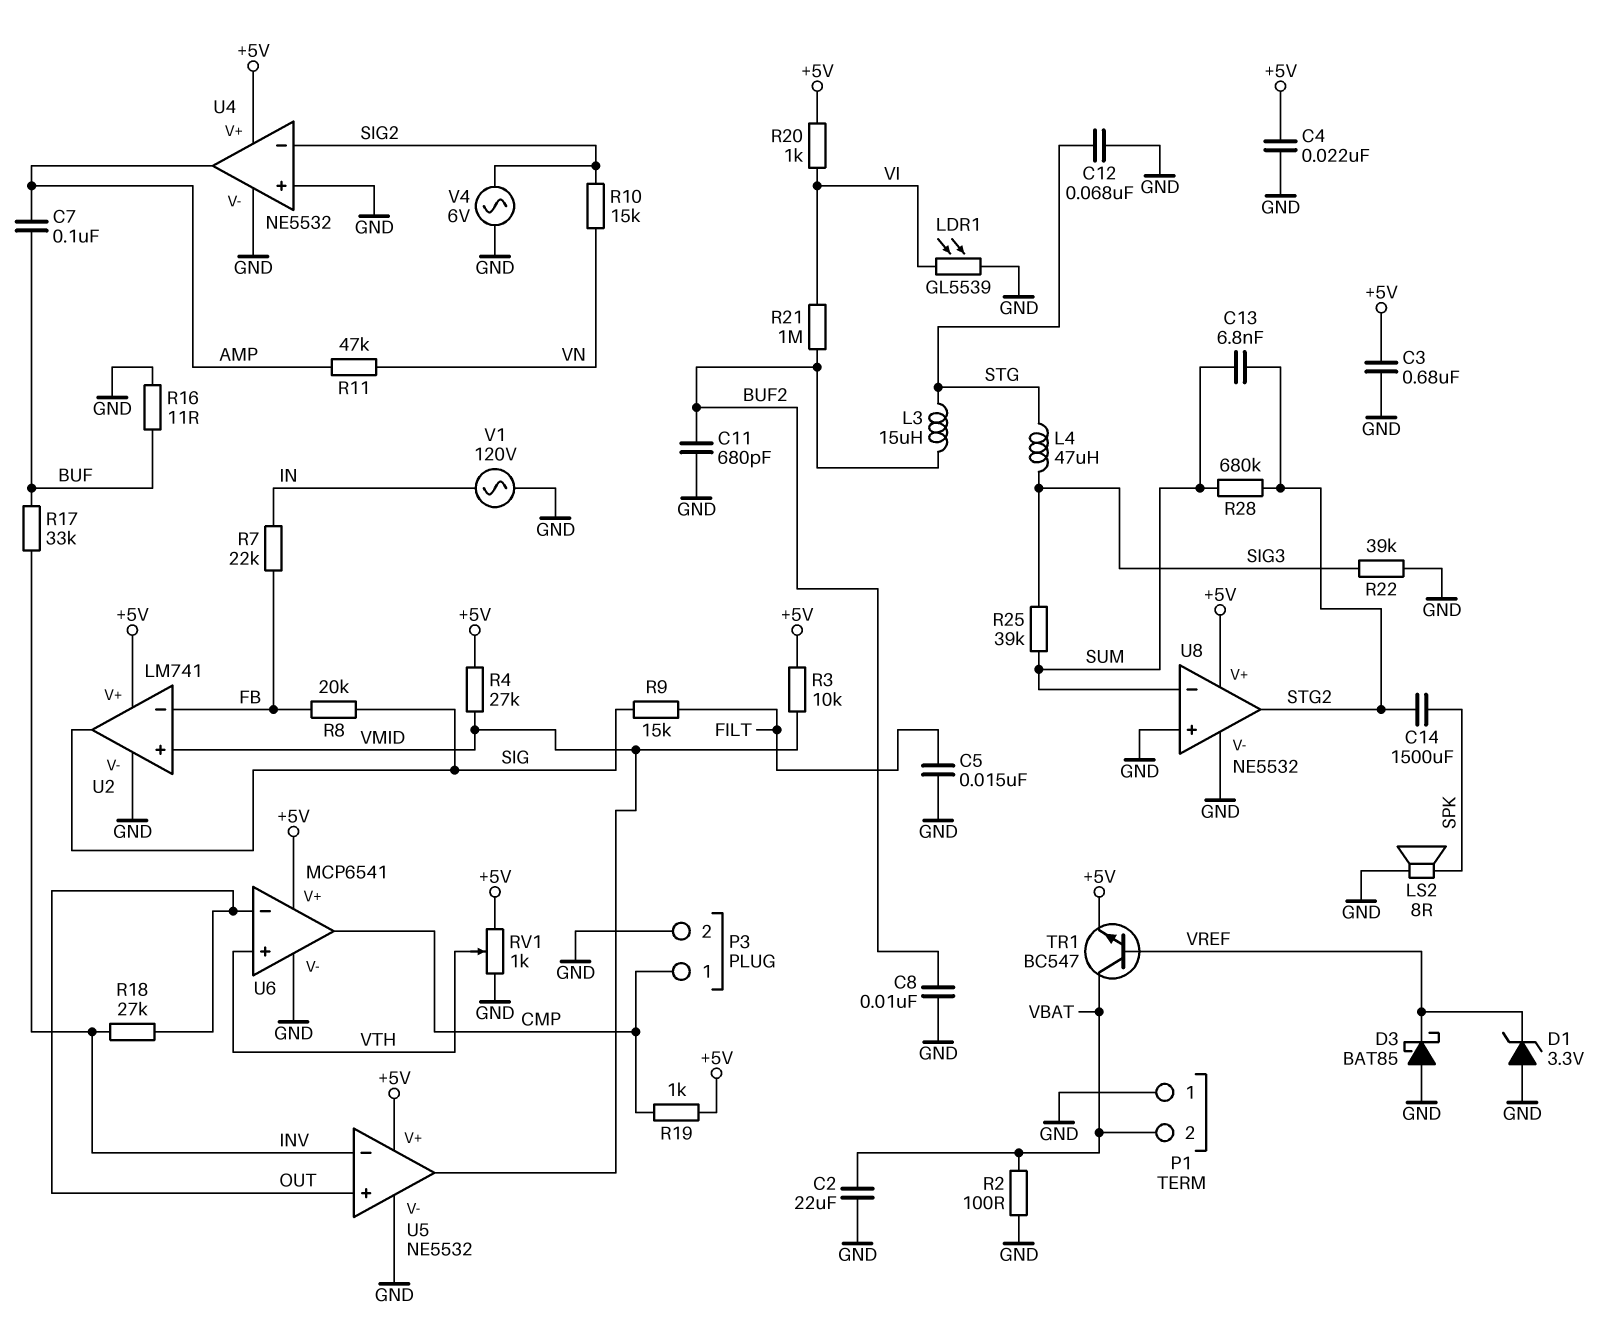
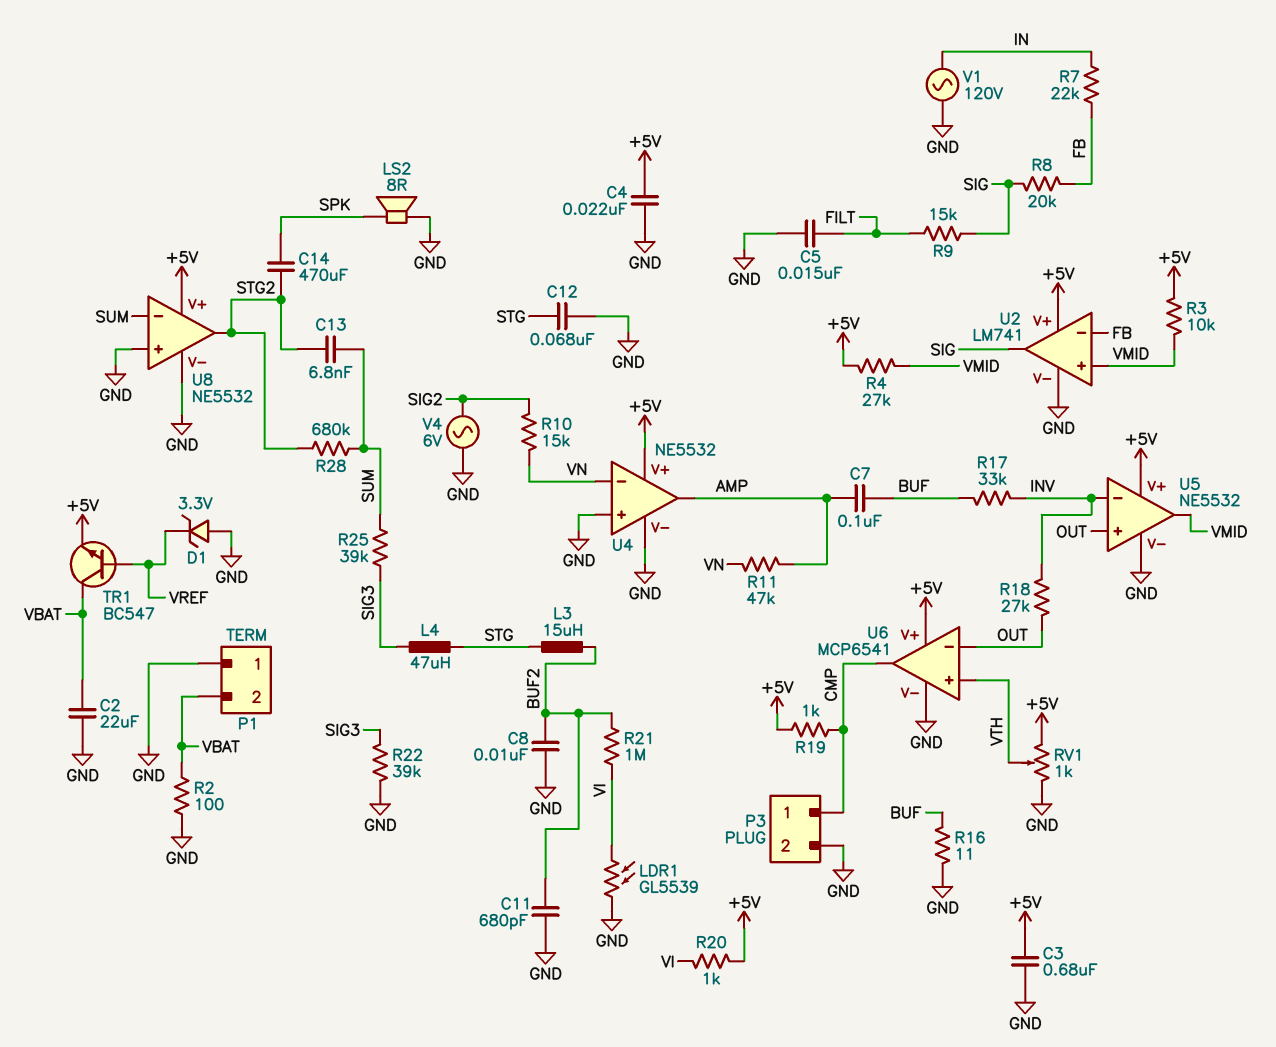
C14: 1500uF (SPK, STG2) -> 470uF (SPK, STG2)
D3: schottky BAT85 (A GND, K VREF) -> none
U4 pin in-: SIG2 -> VN

